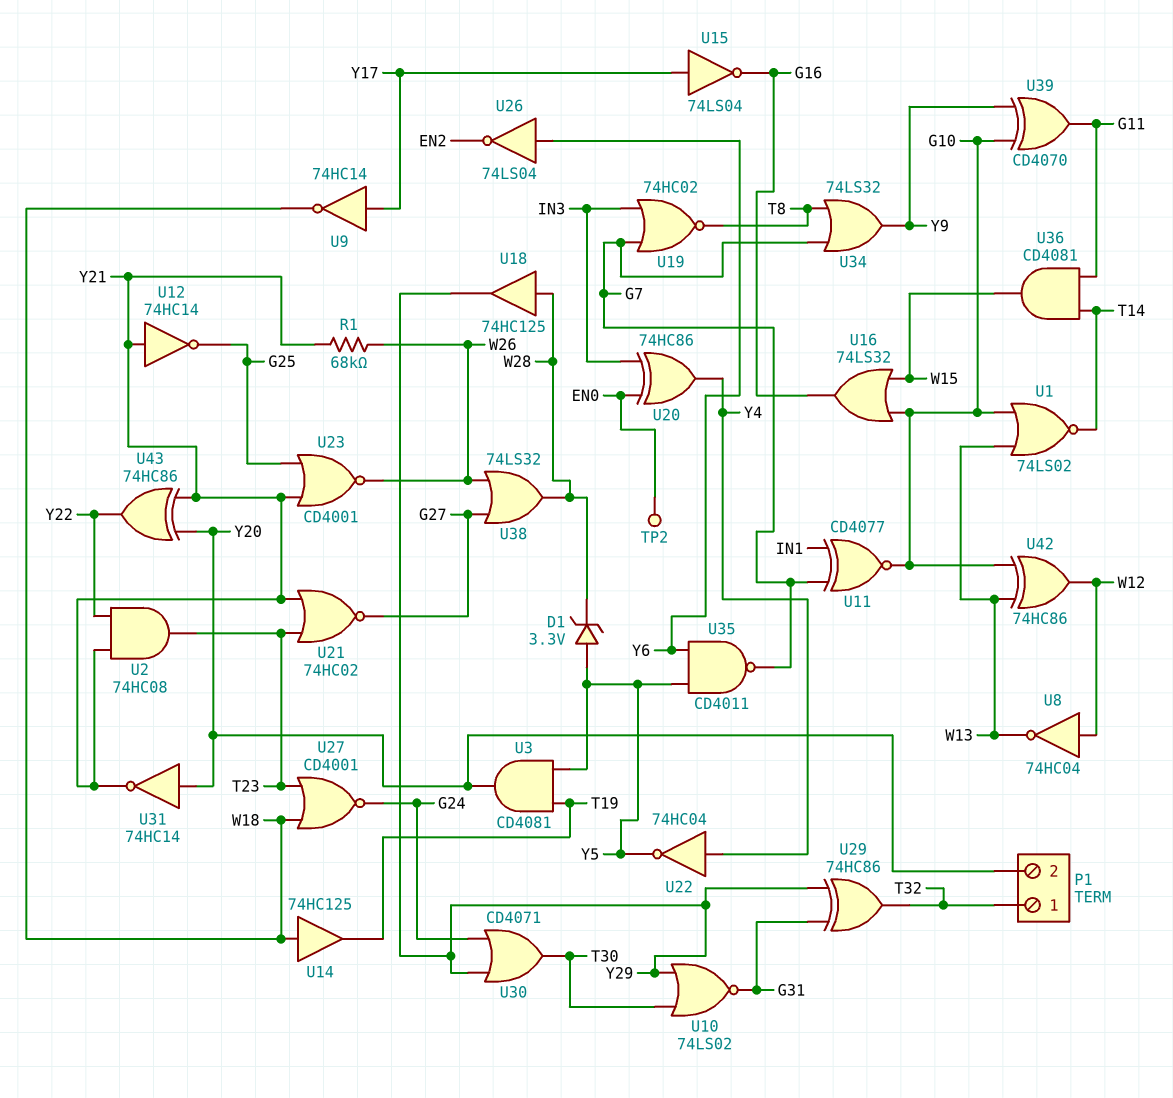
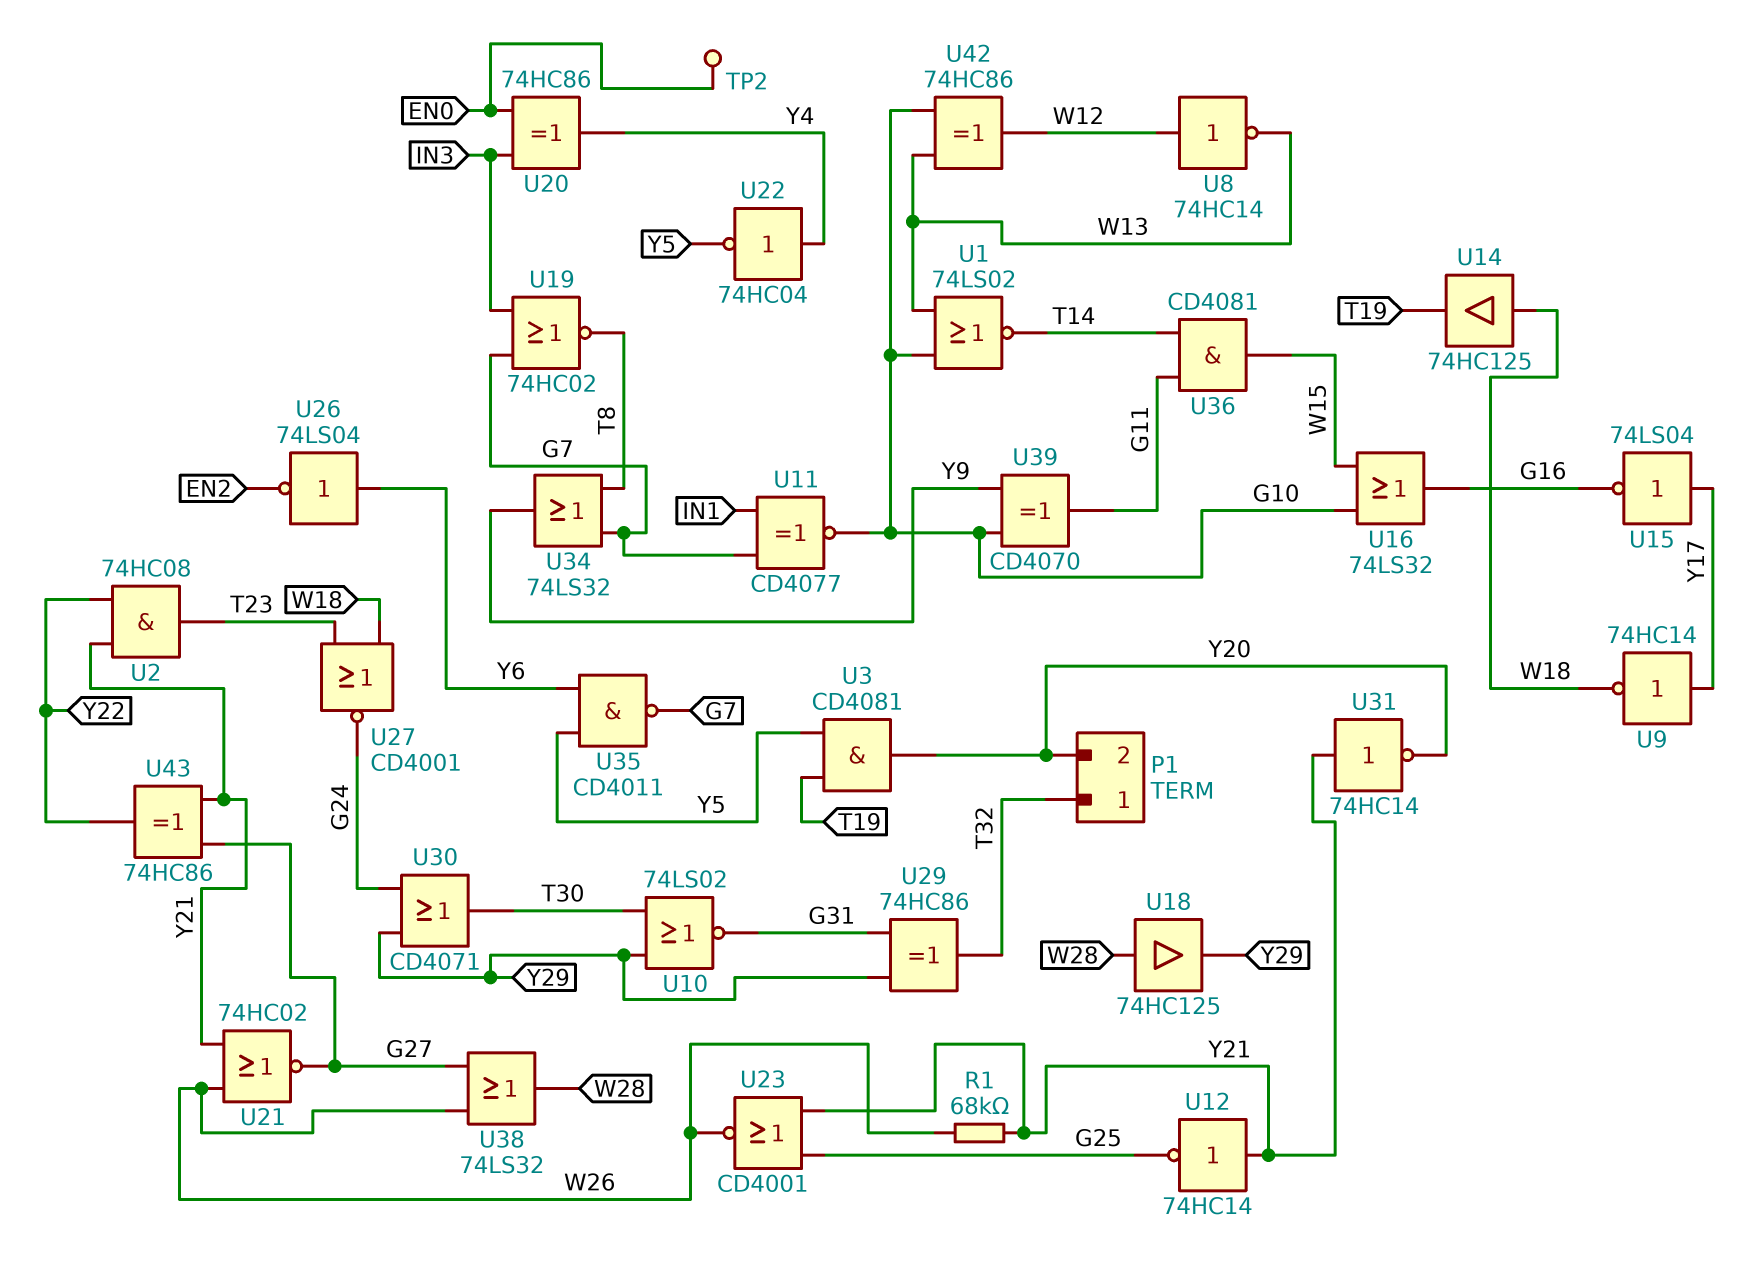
D1: zener 3.3V (A Y5, K W28) -> none
U8: NOT 74HC04 (in W12, out W13) -> NOT 74HC14 (in W12, out W13)
U21: NOR 74HC02 (in T23, in Y21, out G27) -> NOR 74HC02 (in W26, in Y21, out G27)
U31: NOT 74HC14 (in Y20, out Y21) -> NOT 74HC14 (in Y21, out Y20)
U43: XOR 74HC86 (in Y20, in Y21, out Y22) -> XOR 74HC86 (in G27, in Y21, out Y22)

